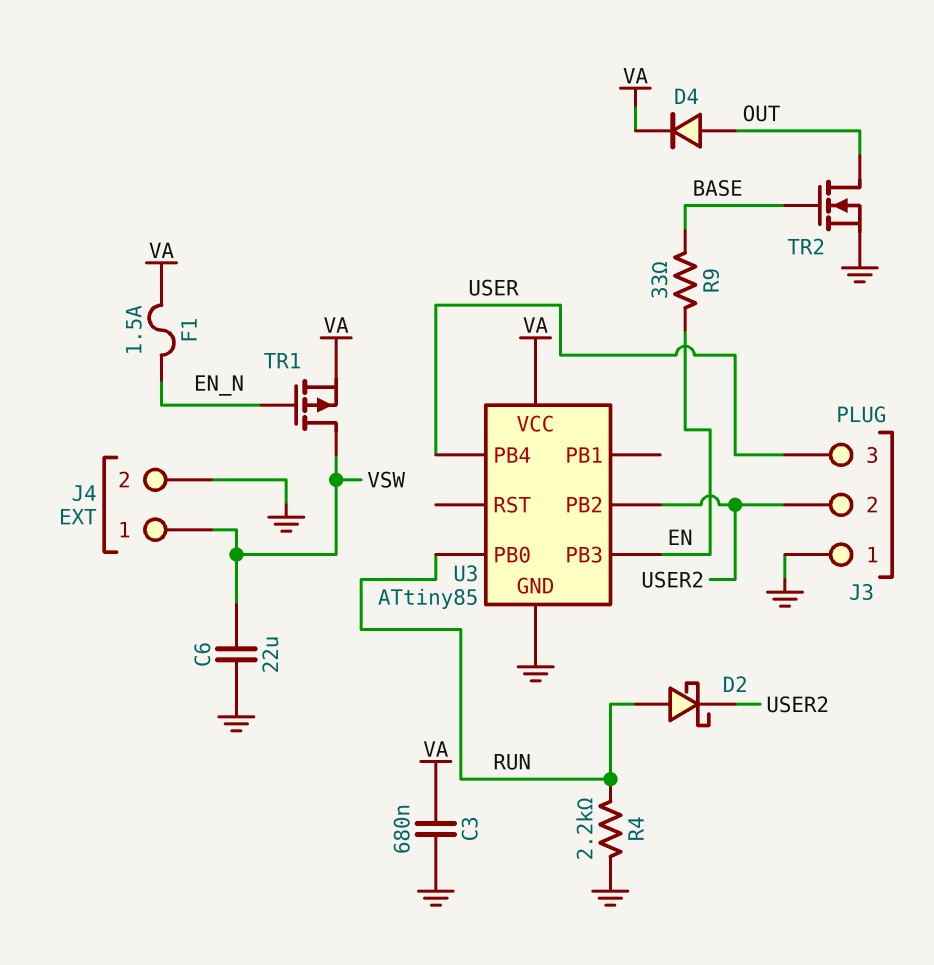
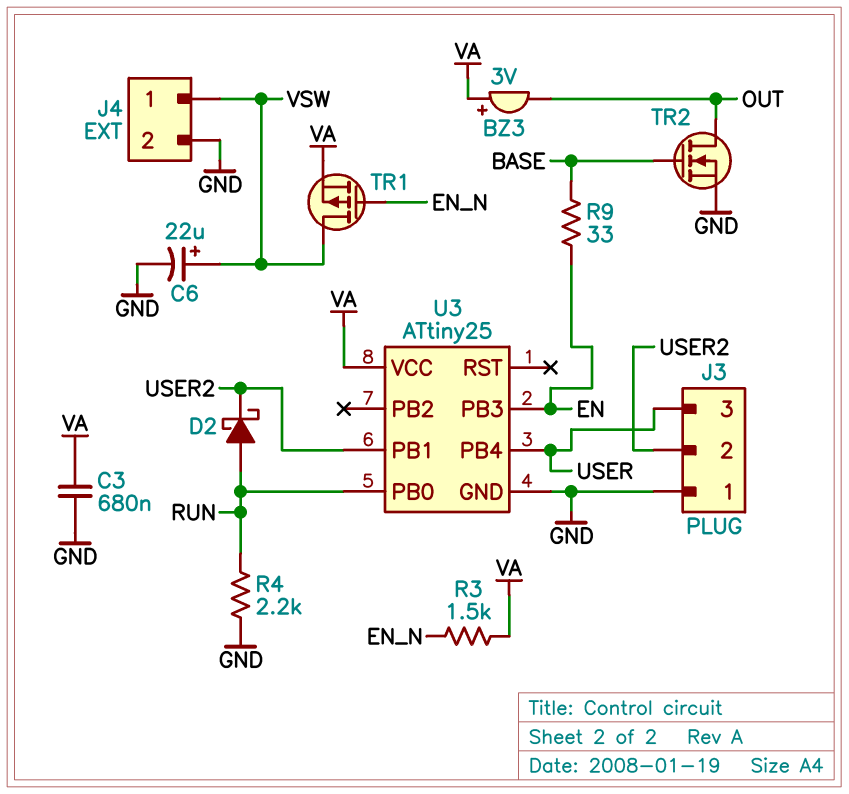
BZ3: none -> buzzer 3V (plus VA, minus OUT)
C6: 22uF (GND, VSW) -> 22uF (plus VSW, minus GND)
D4: diode (A OUT, K VA) -> none
F1: 1.5A (EN_N, VA) -> none
R3: none -> 1.5k (EN_N, VA)
U3: ATtiny85 -> ATtiny25
U3 pin PB1: none -> USER2
U3 pin PB2: USER2 -> none

